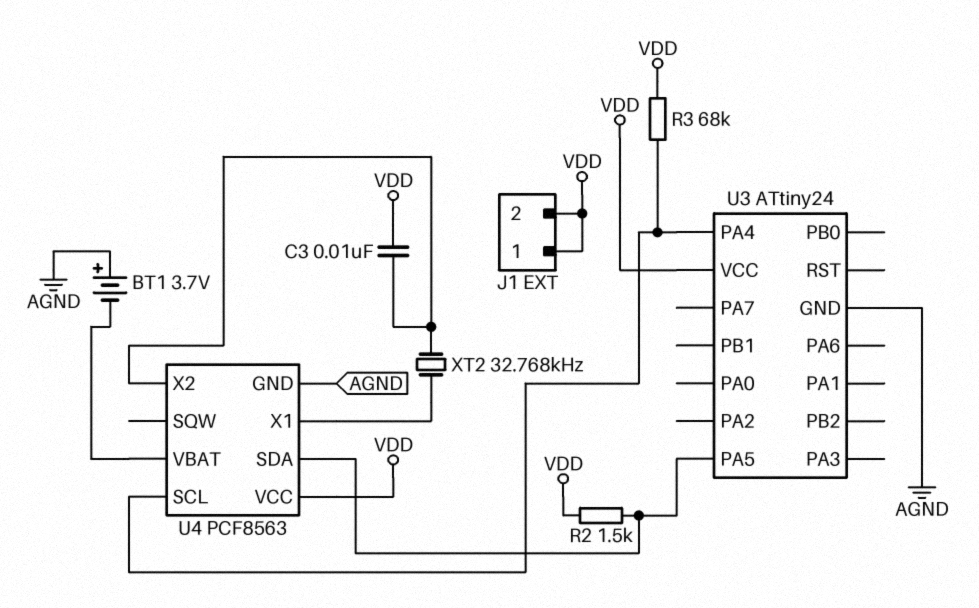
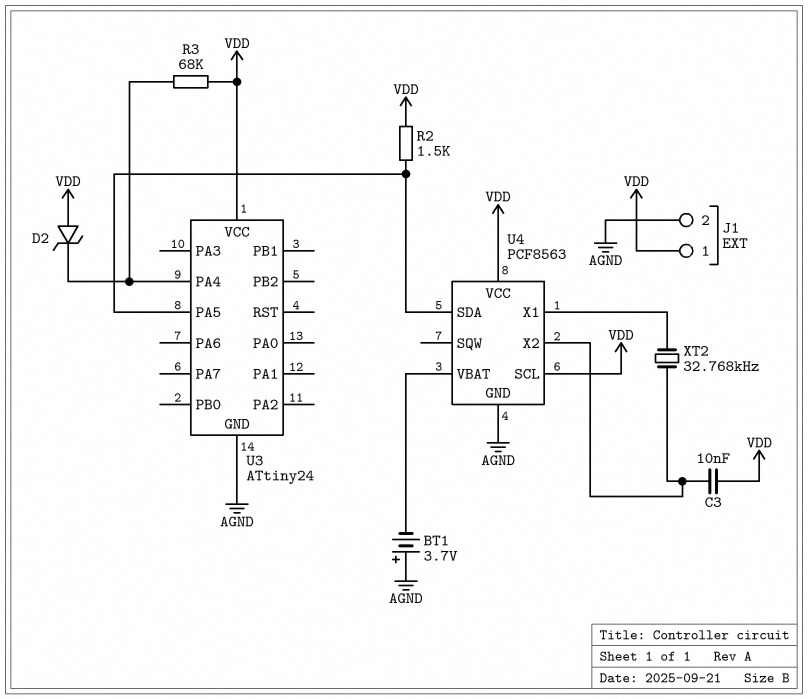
D2: none -> zener (A VDD, K U3/PA4)
J1 pin 2: VDD -> AGND
U4 pin SCL: U3/PA4 -> VDD

